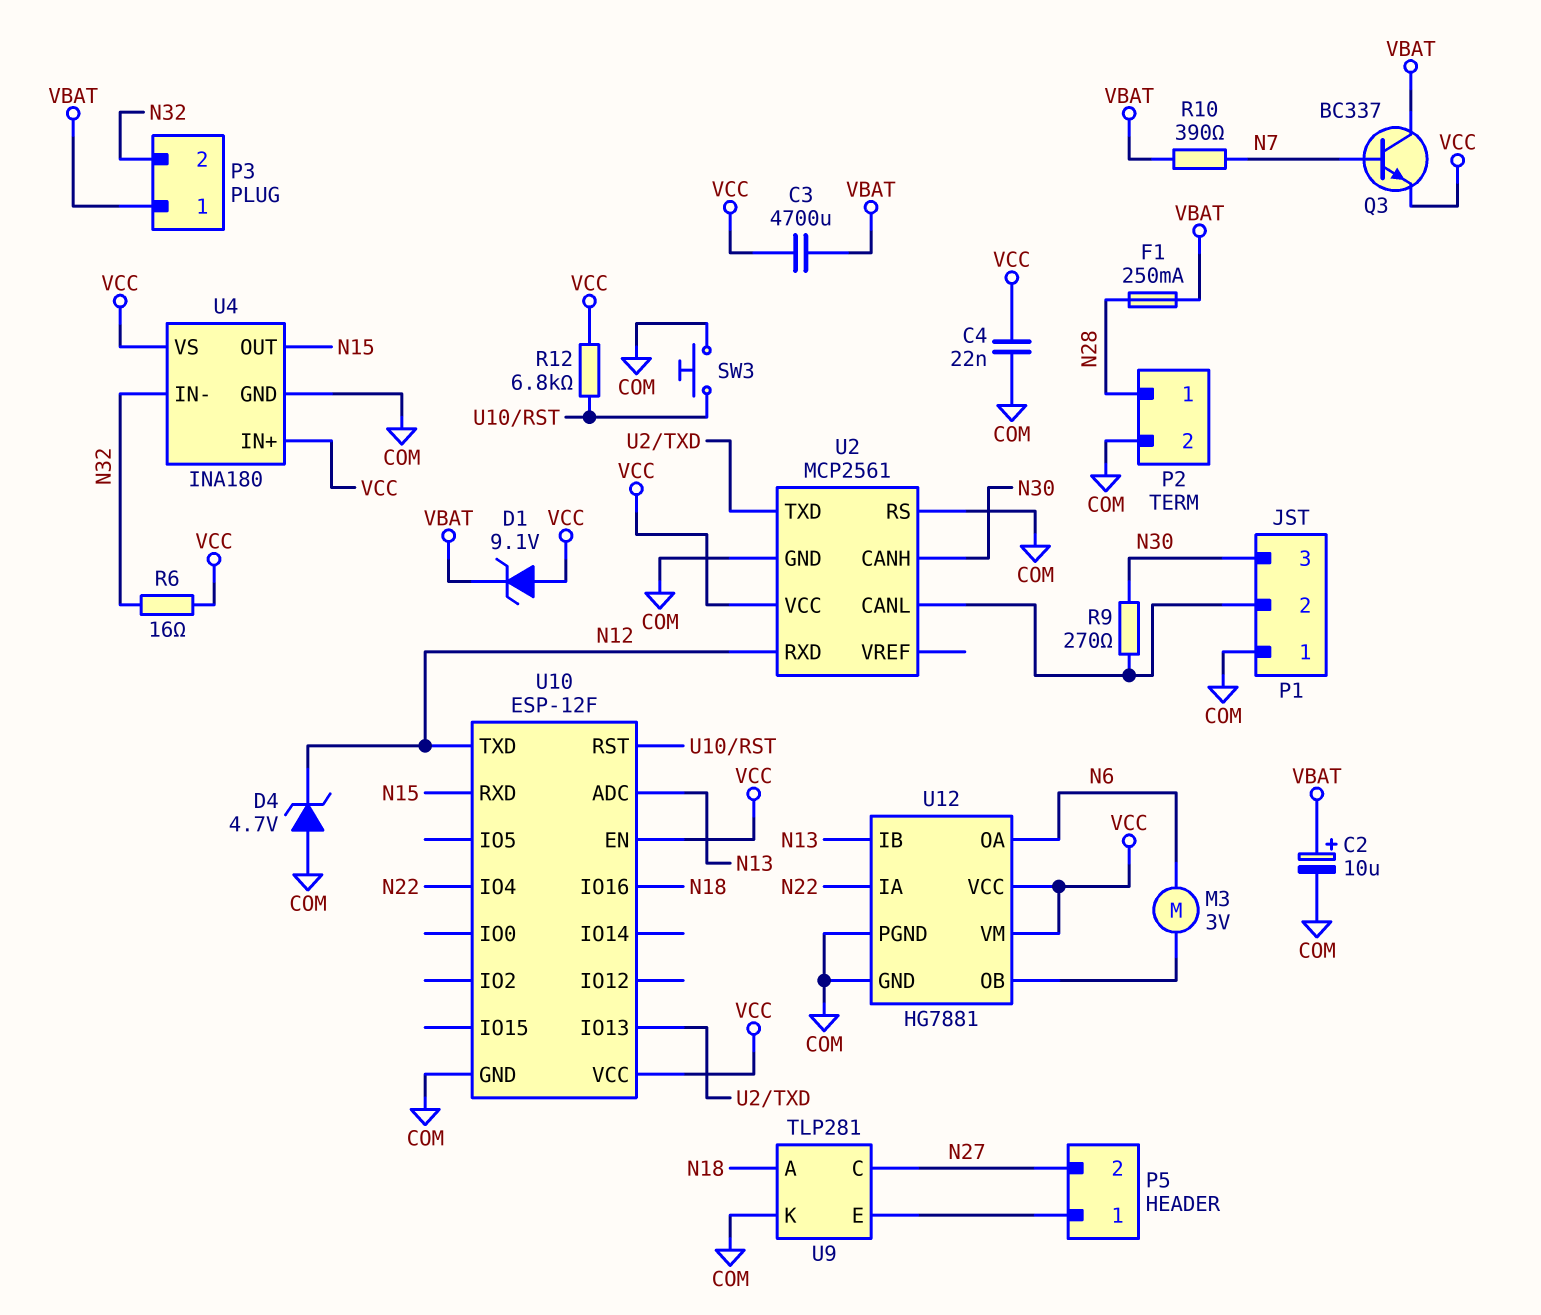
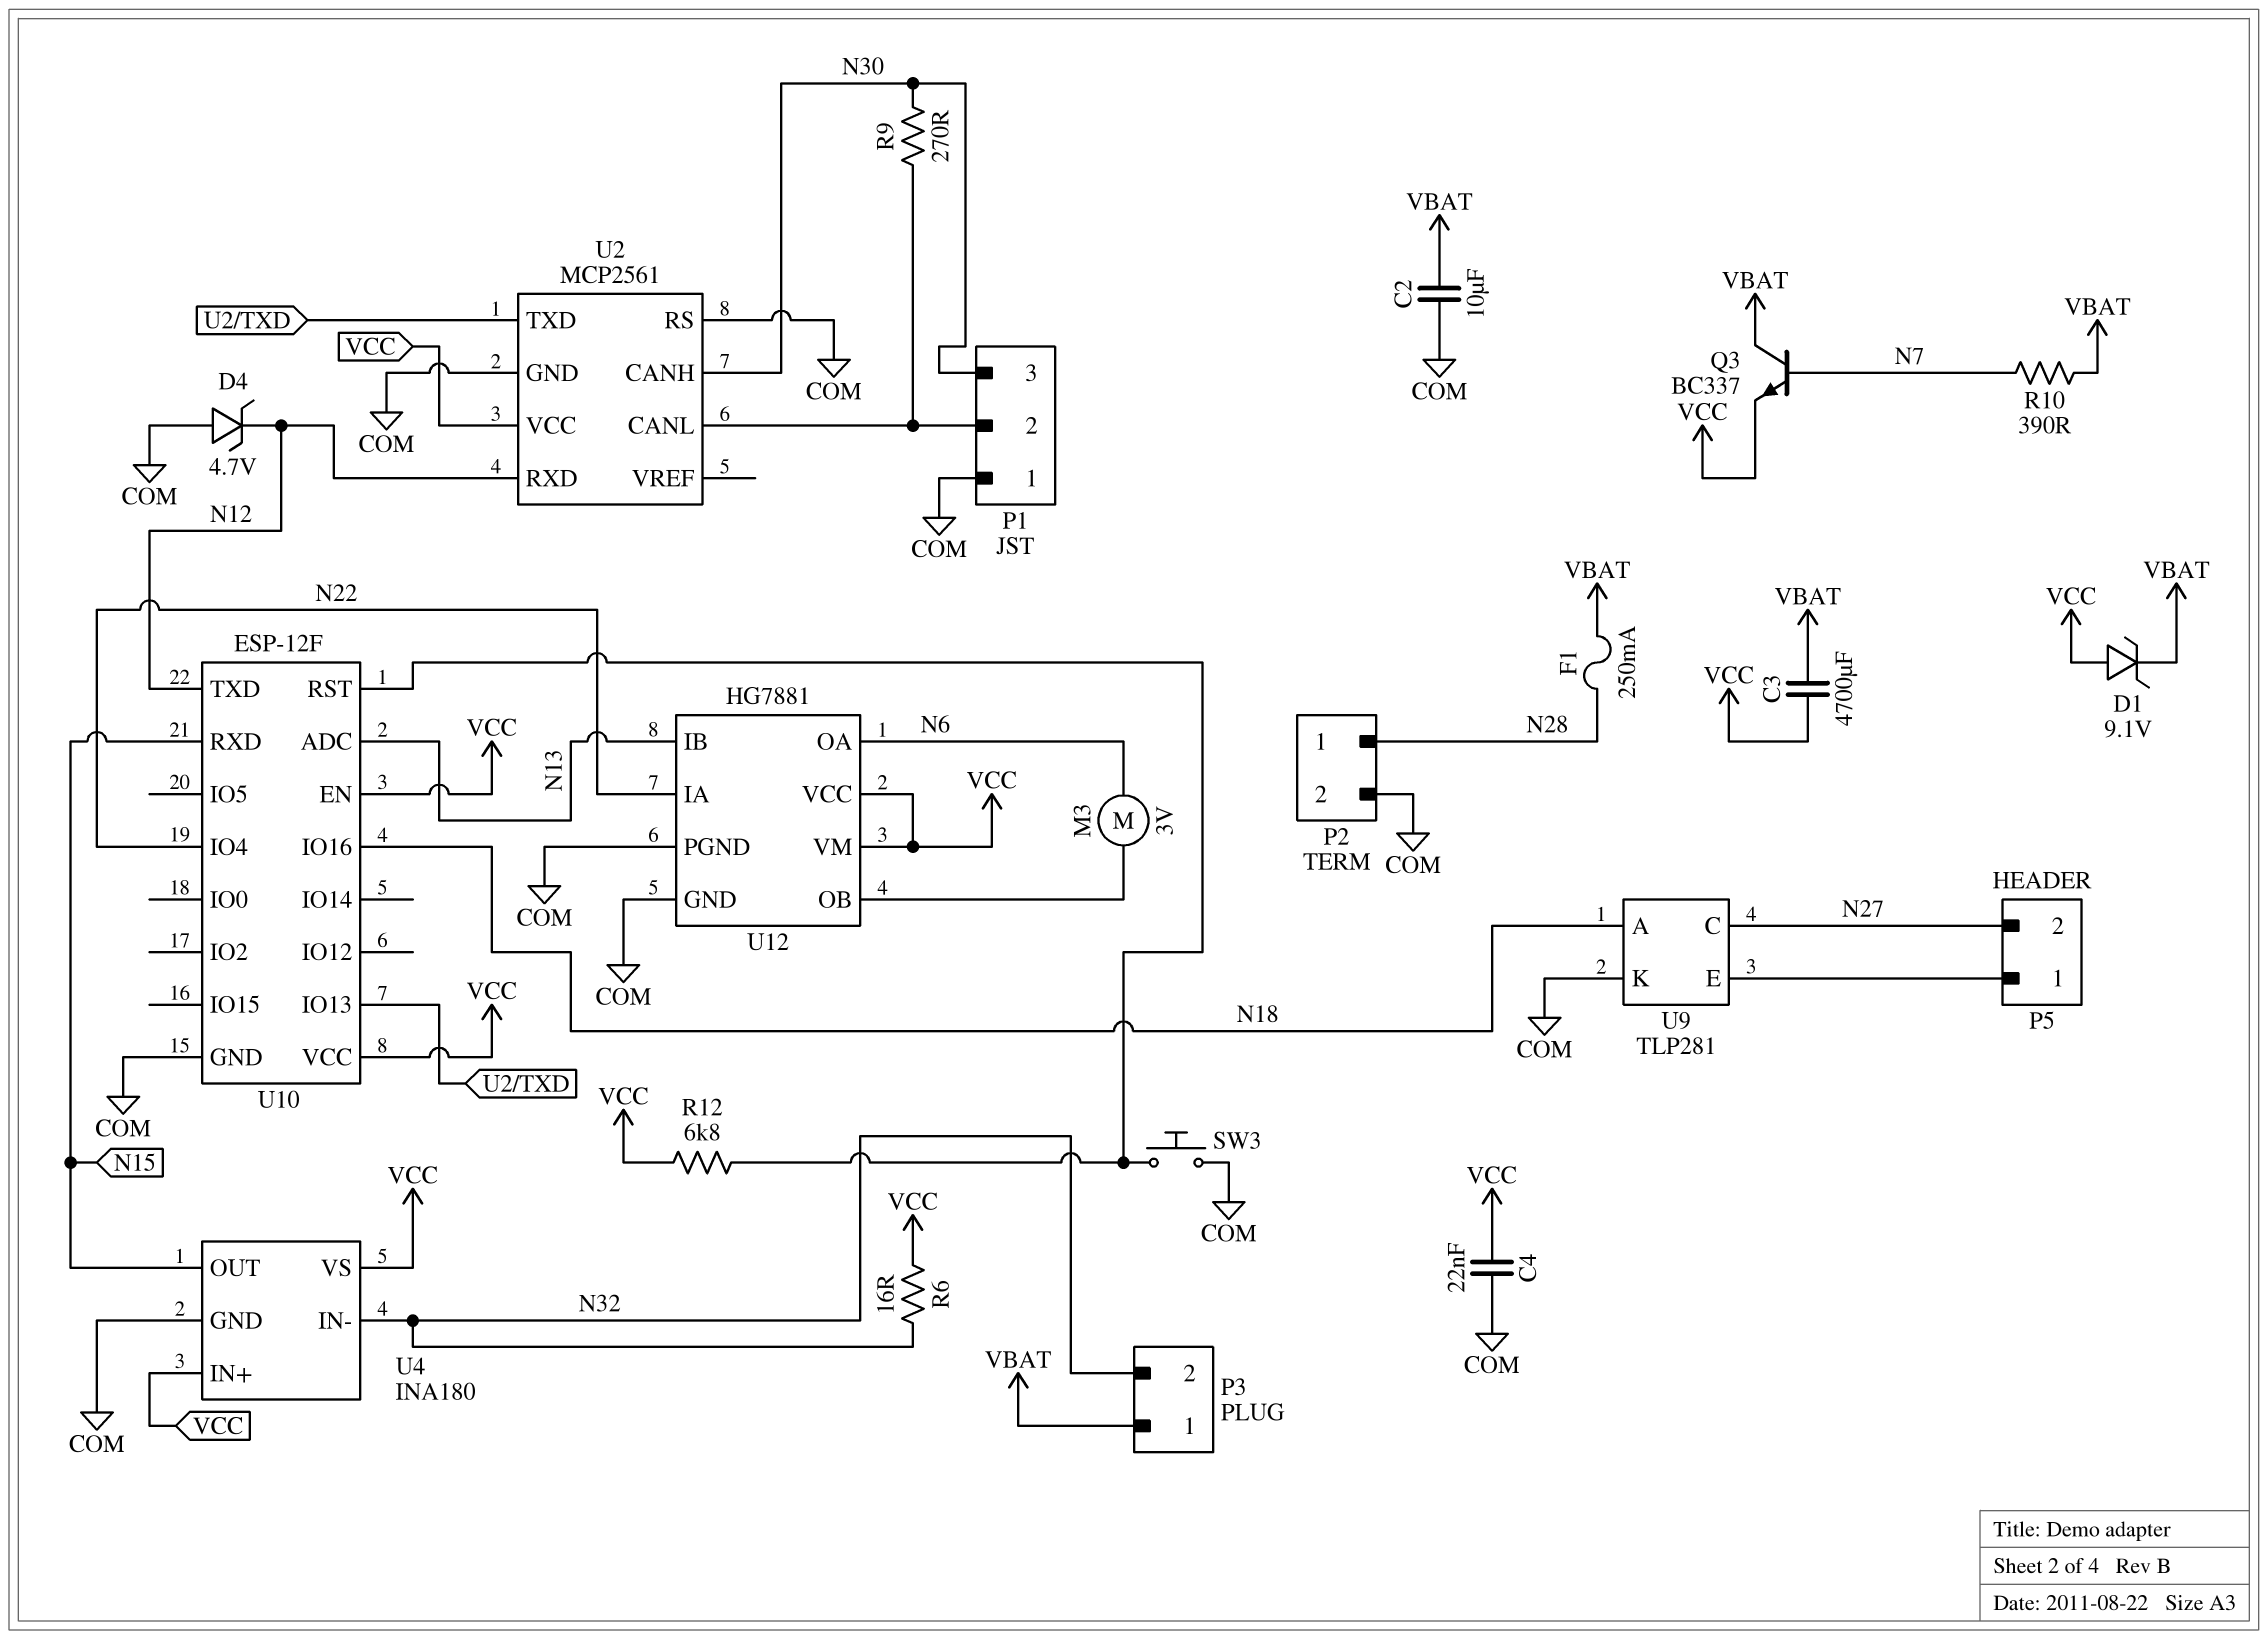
C2: 10uF (plus VBAT, minus COM) -> 10uF (COM, VBAT)

